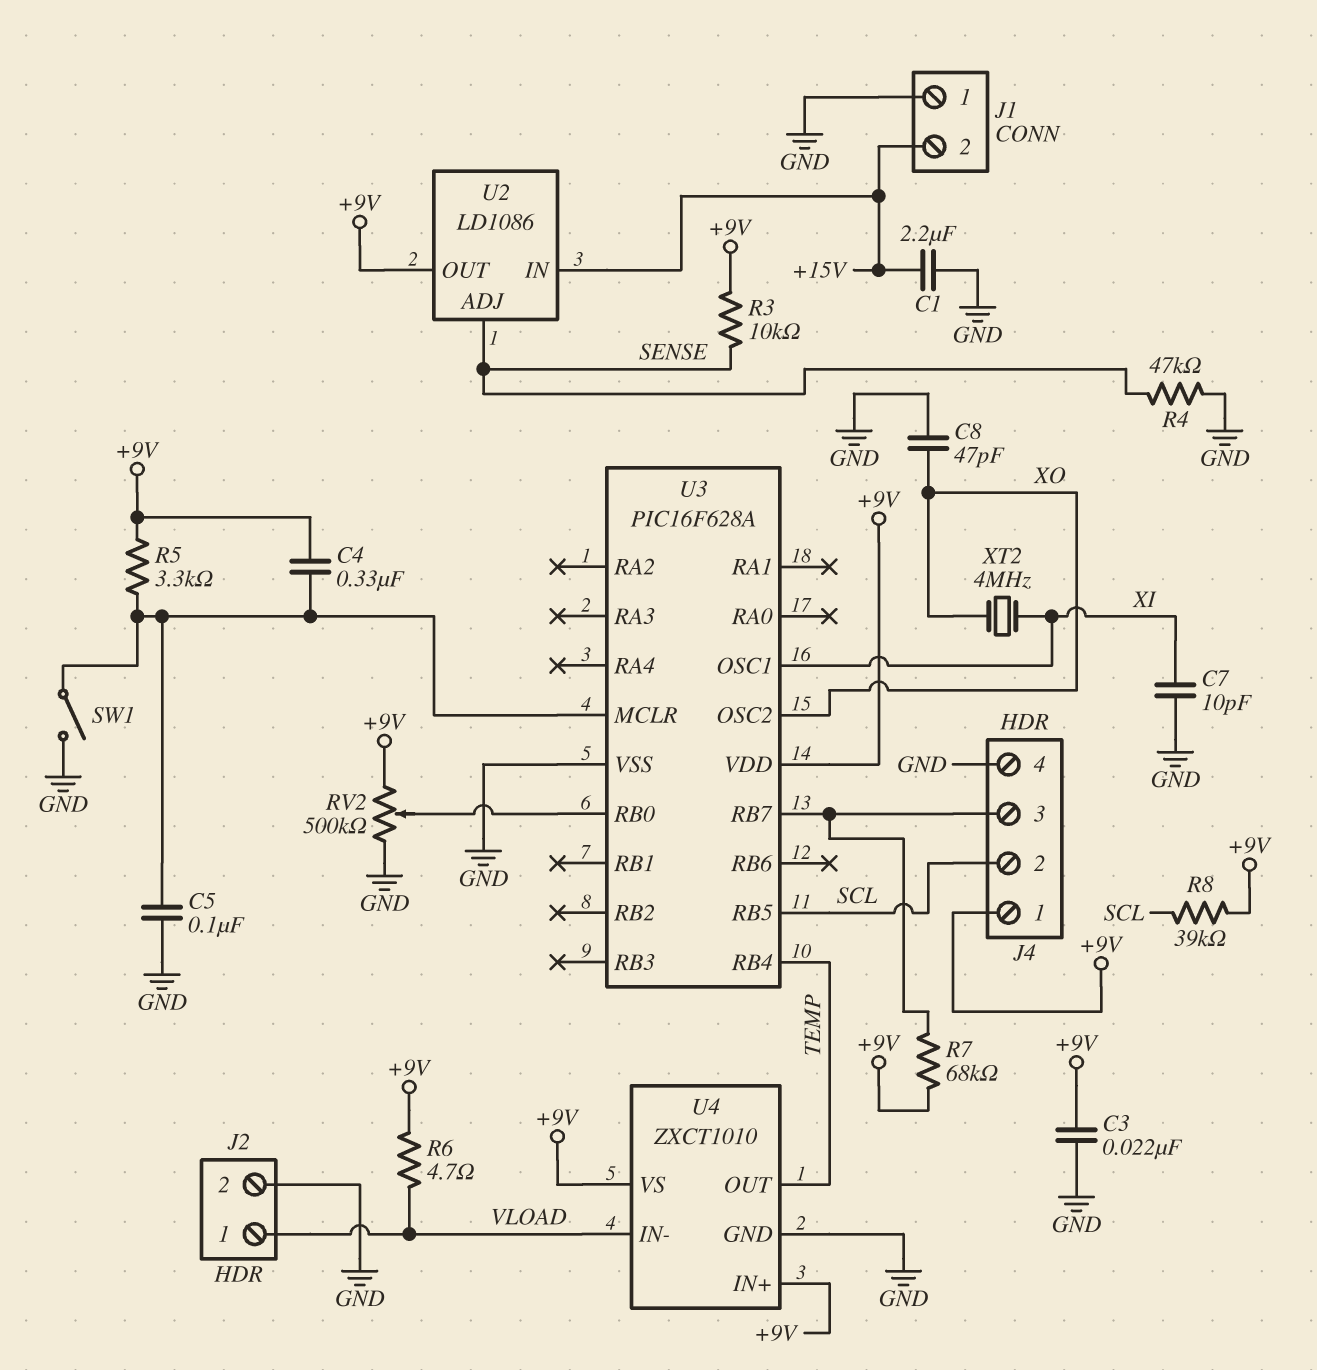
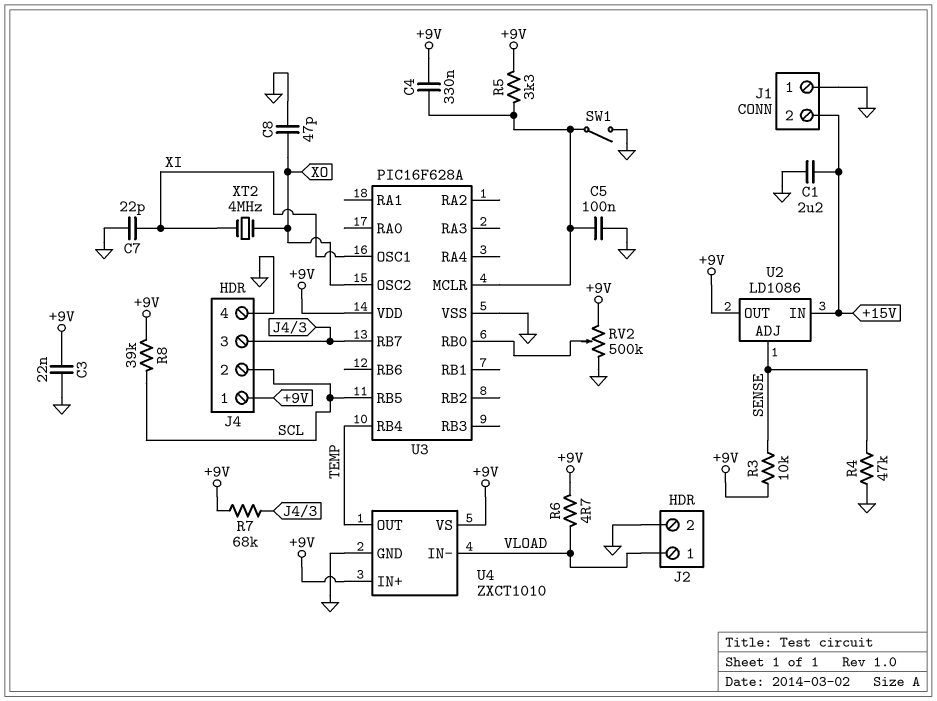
C7: 10pF (GND, XI) -> 22pF (GND, XI)

